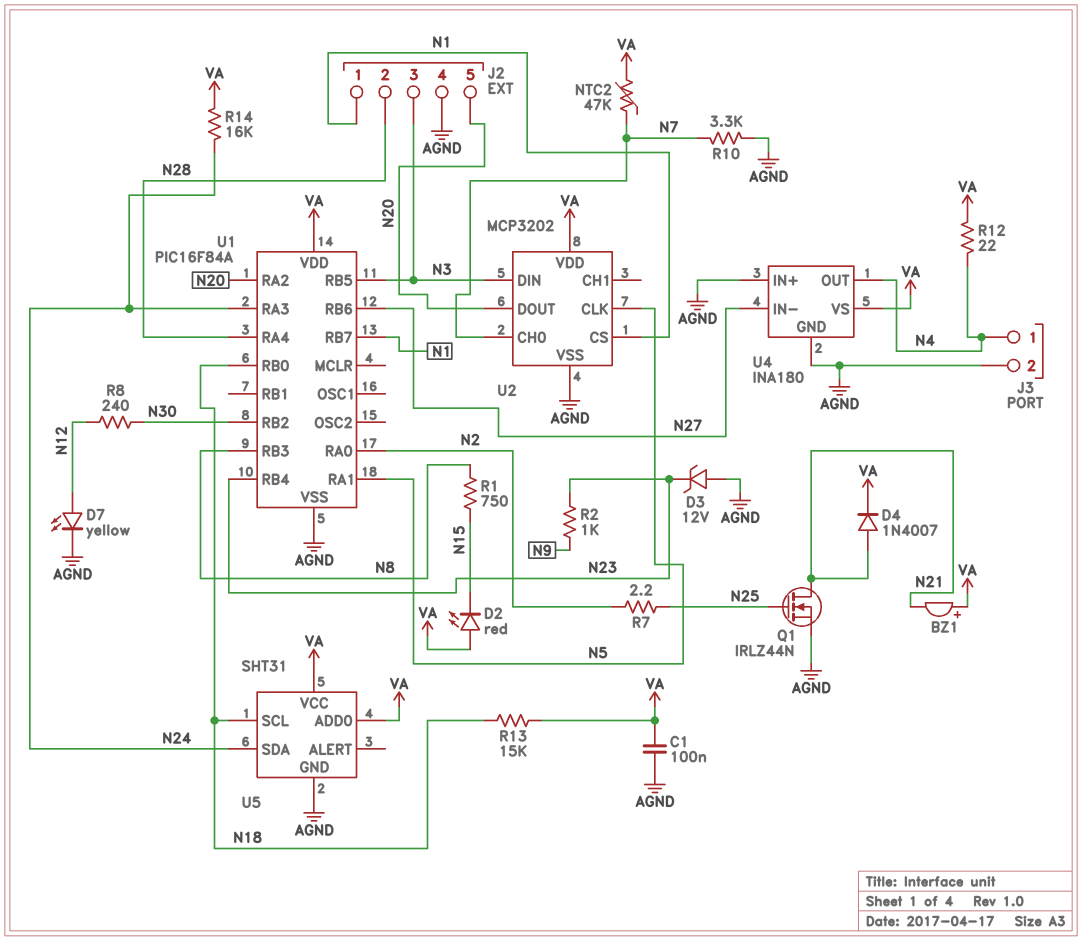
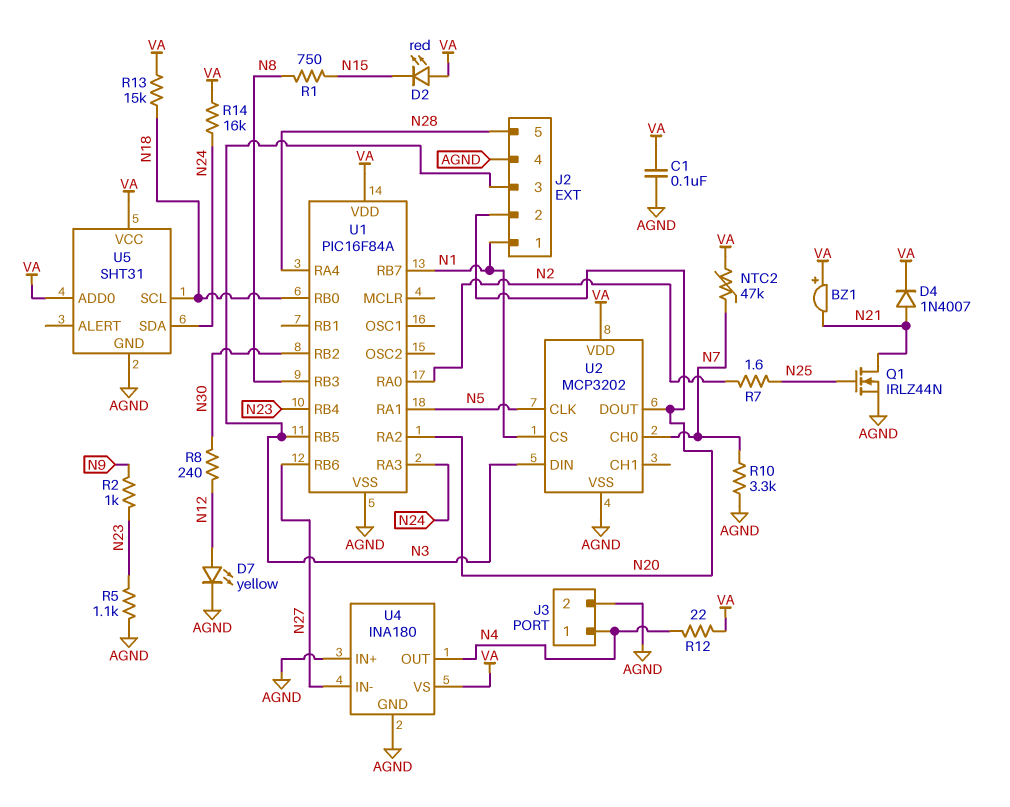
D3: zener 12V (A AGND, K N23) -> none
J2 pin 2: N28 -> N20
J2 pin 5: N20 -> N28
R5: none -> 1.1k (AGND, N23)
R7: 2.2 (N2, N25) -> 1.6 (N2, N25)

